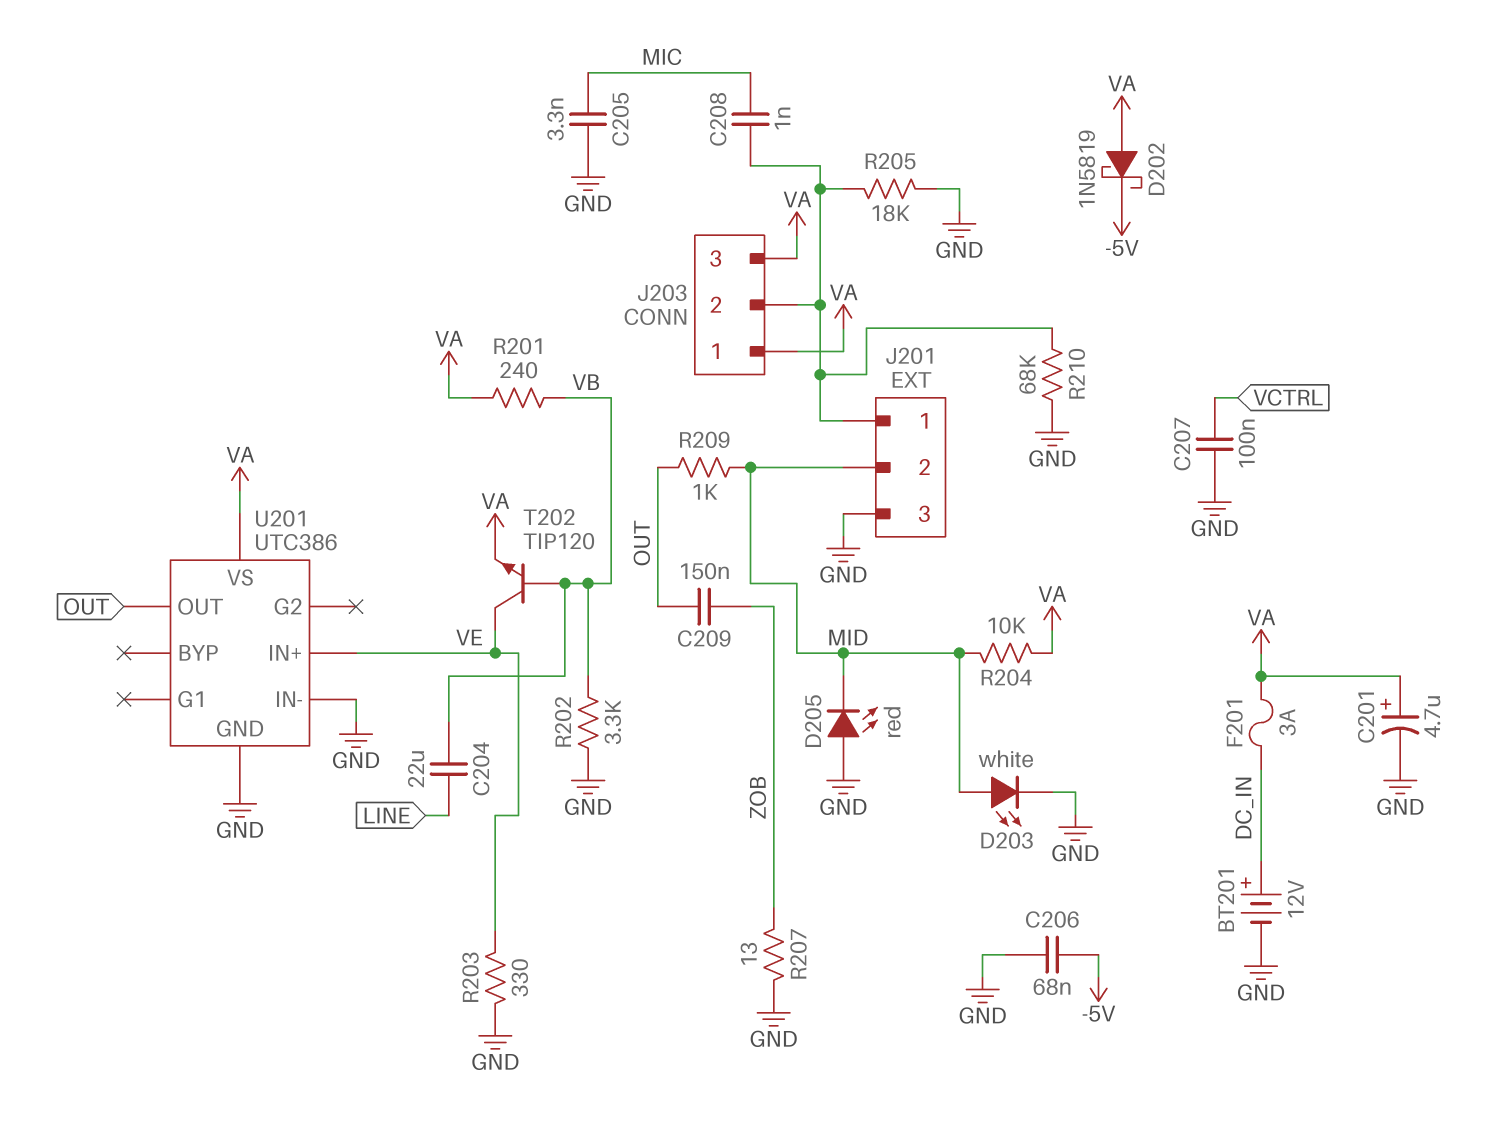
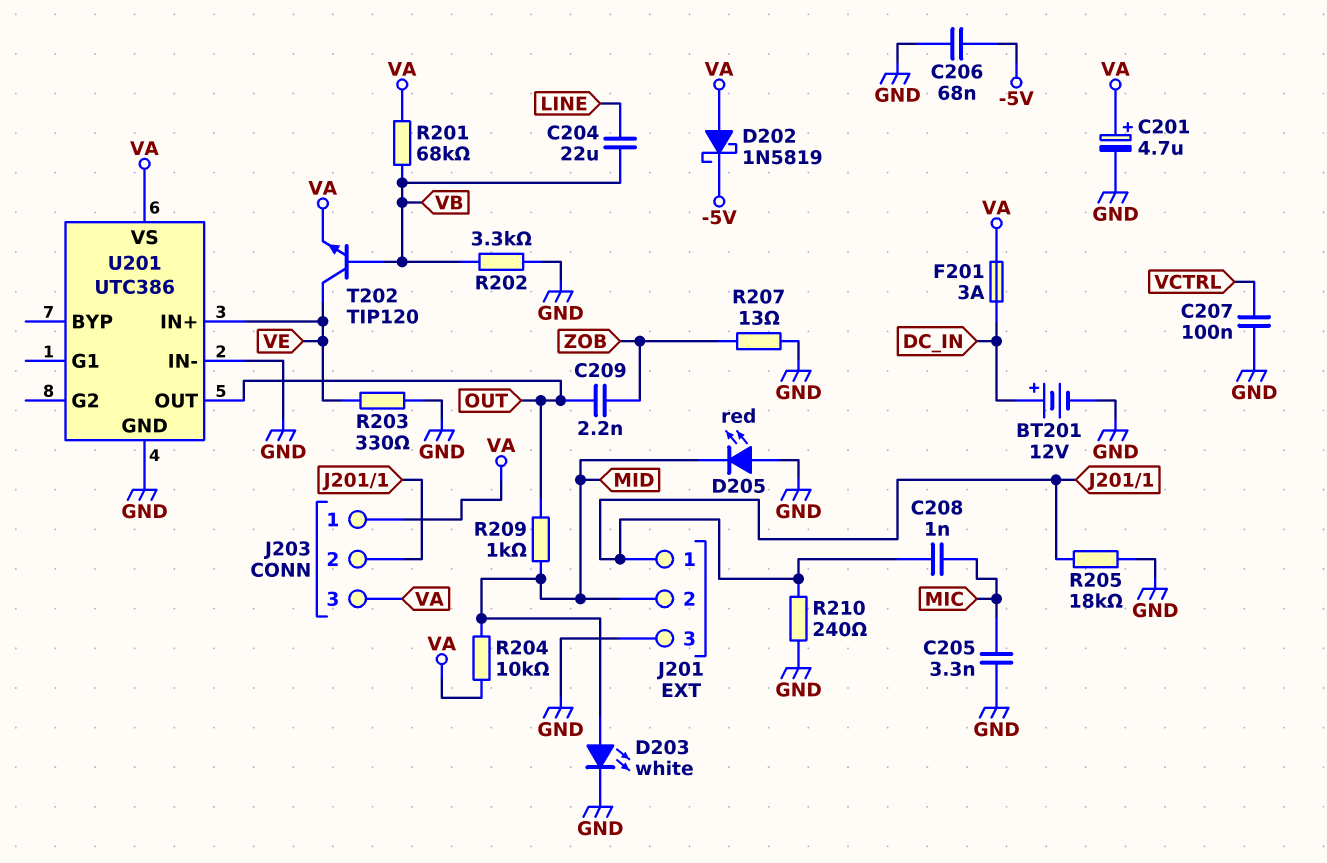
C209: 150nF (OUT, ZOB) -> 2.2nF (OUT, ZOB)
R201: 240 (VA, VB) -> 68k (VA, VB)
R210: 68k (GND, J201/1) -> 240 (GND, J201/1)

